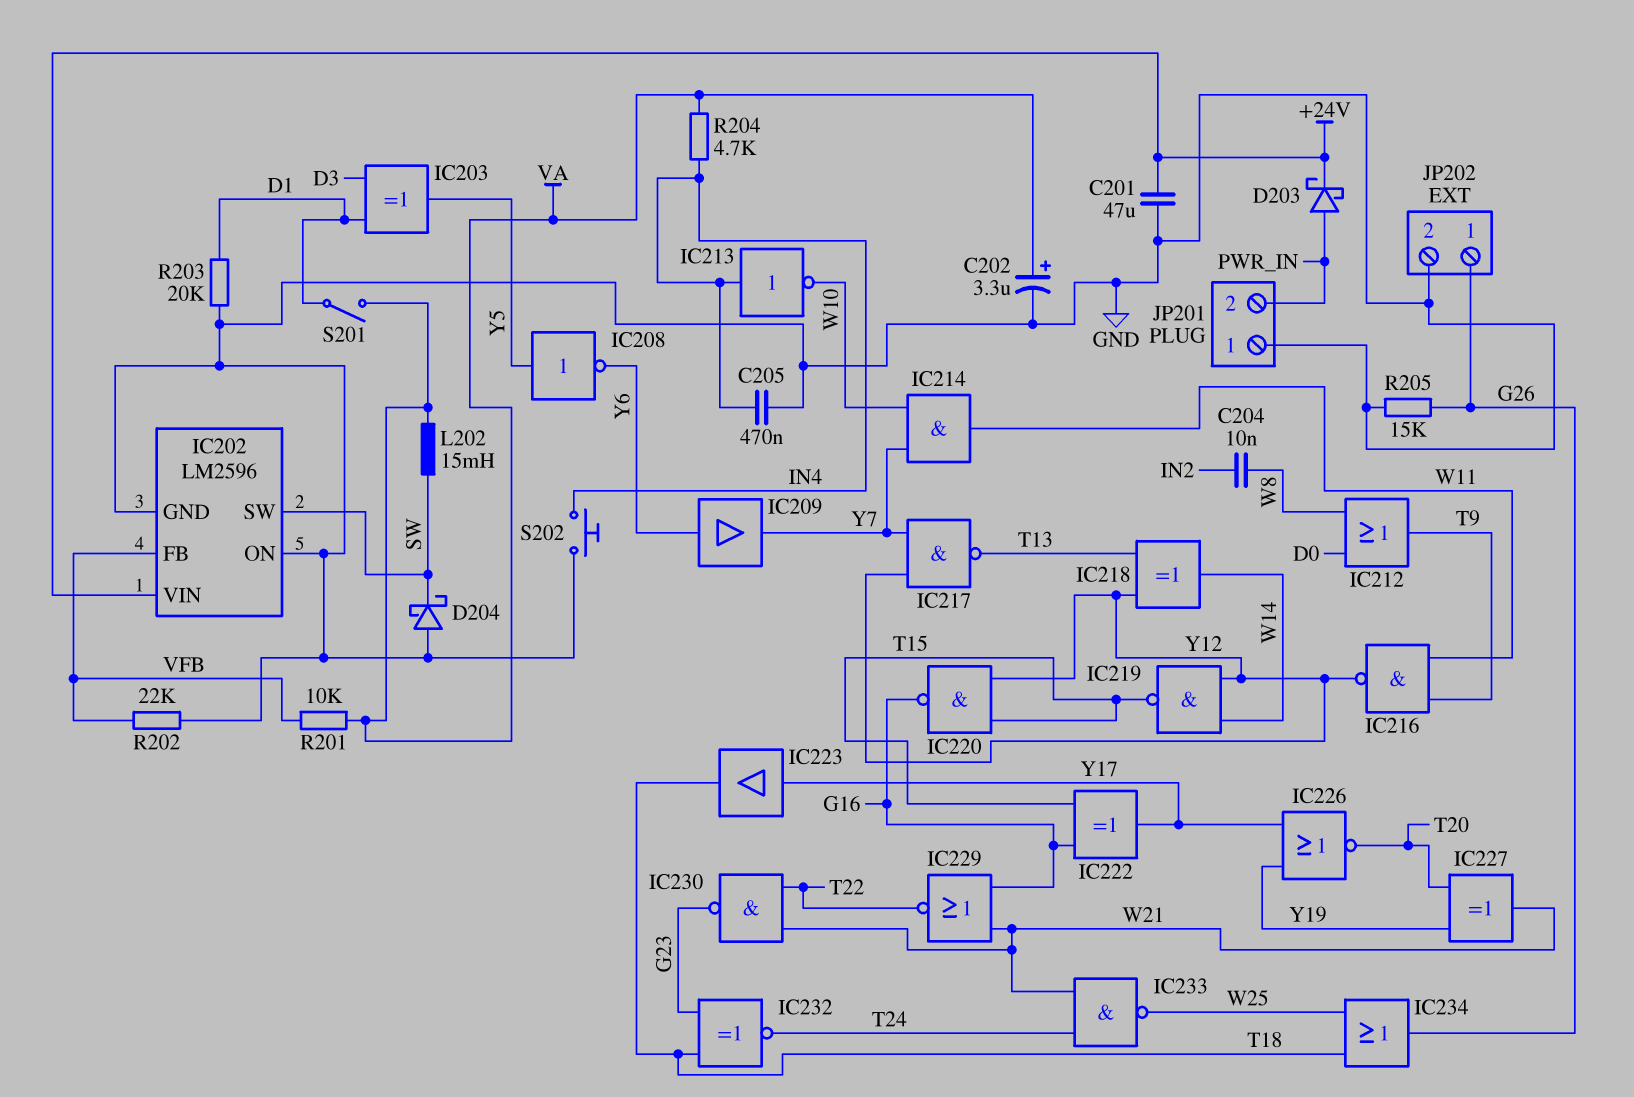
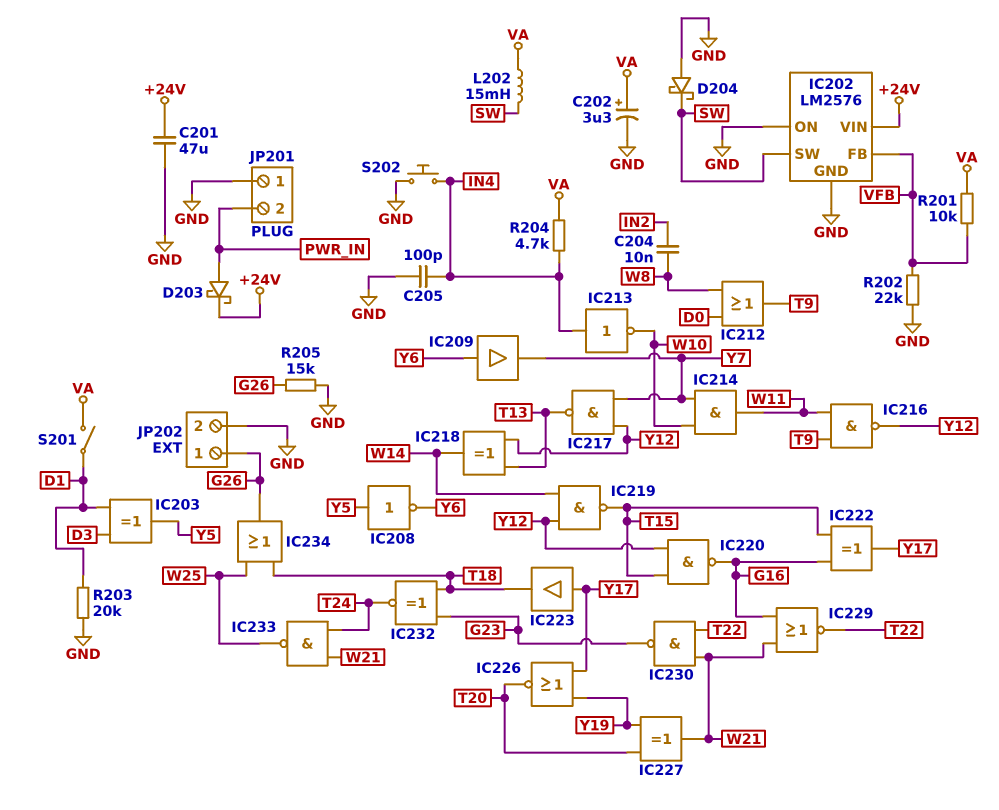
C205: 470nF (GND, IN4) -> 100pF (GND, IN4)
IC202: LM2596 -> LM2576

